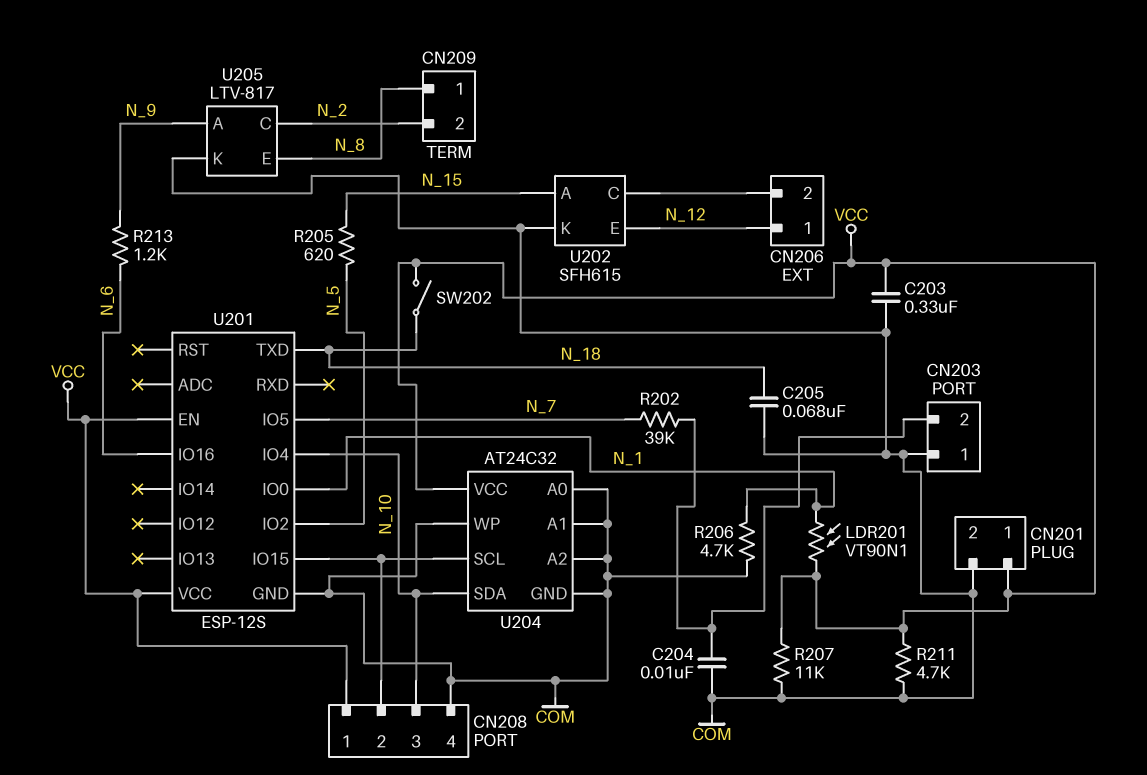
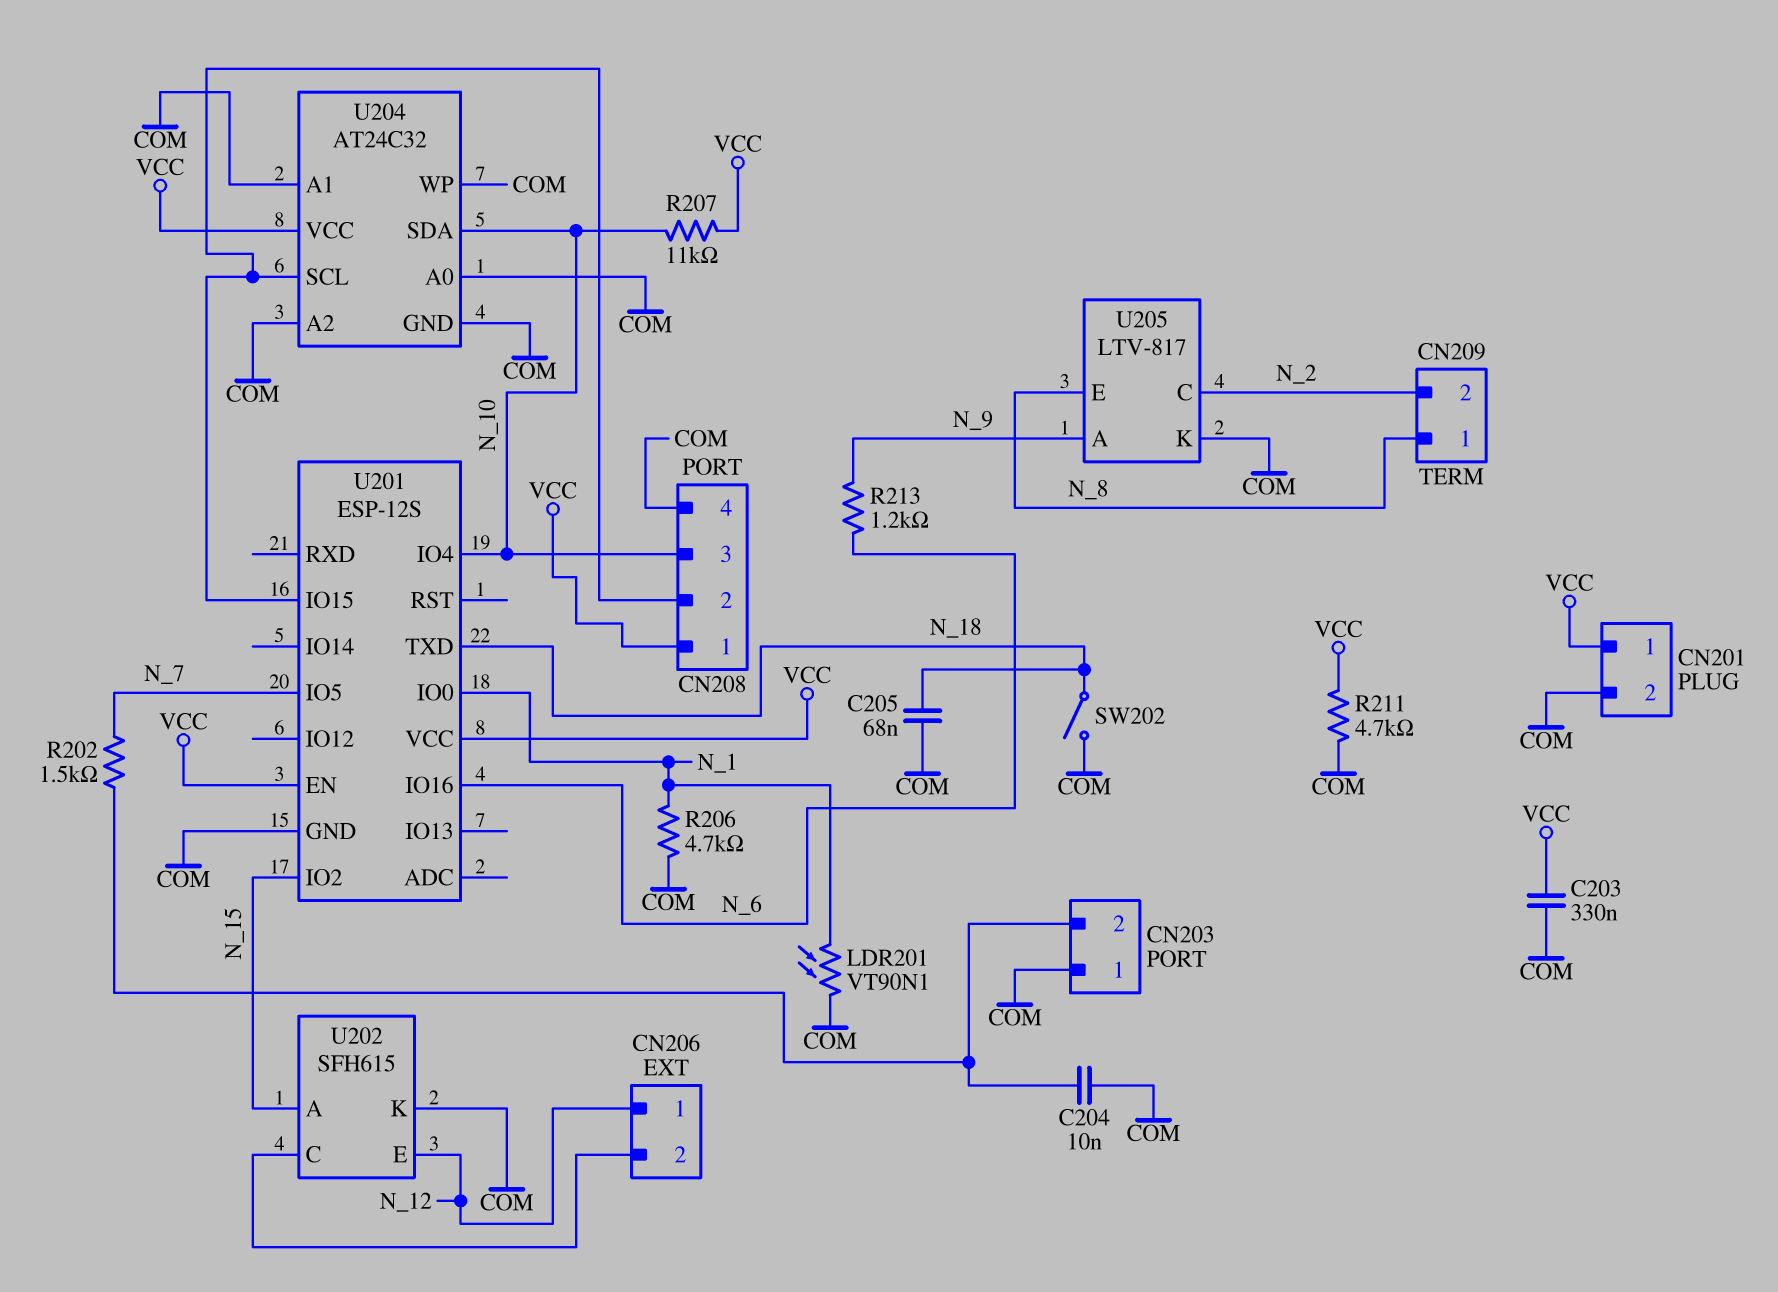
LDR201: VT90N1 (N_1, VCC) -> VT90N1 (COM, N_1)
R202: 39k (CN203/2, N_7) -> 1.5k (CN203/2, N_7)
R205: 620 (N_5, N_15) -> none
R207: 11k (COM, VCC) -> 11k (N_10, VCC)
SW202: switch (N_18, VCC) -> switch (COM, N_18)
U201 pin IO2: N_5 -> N_15

